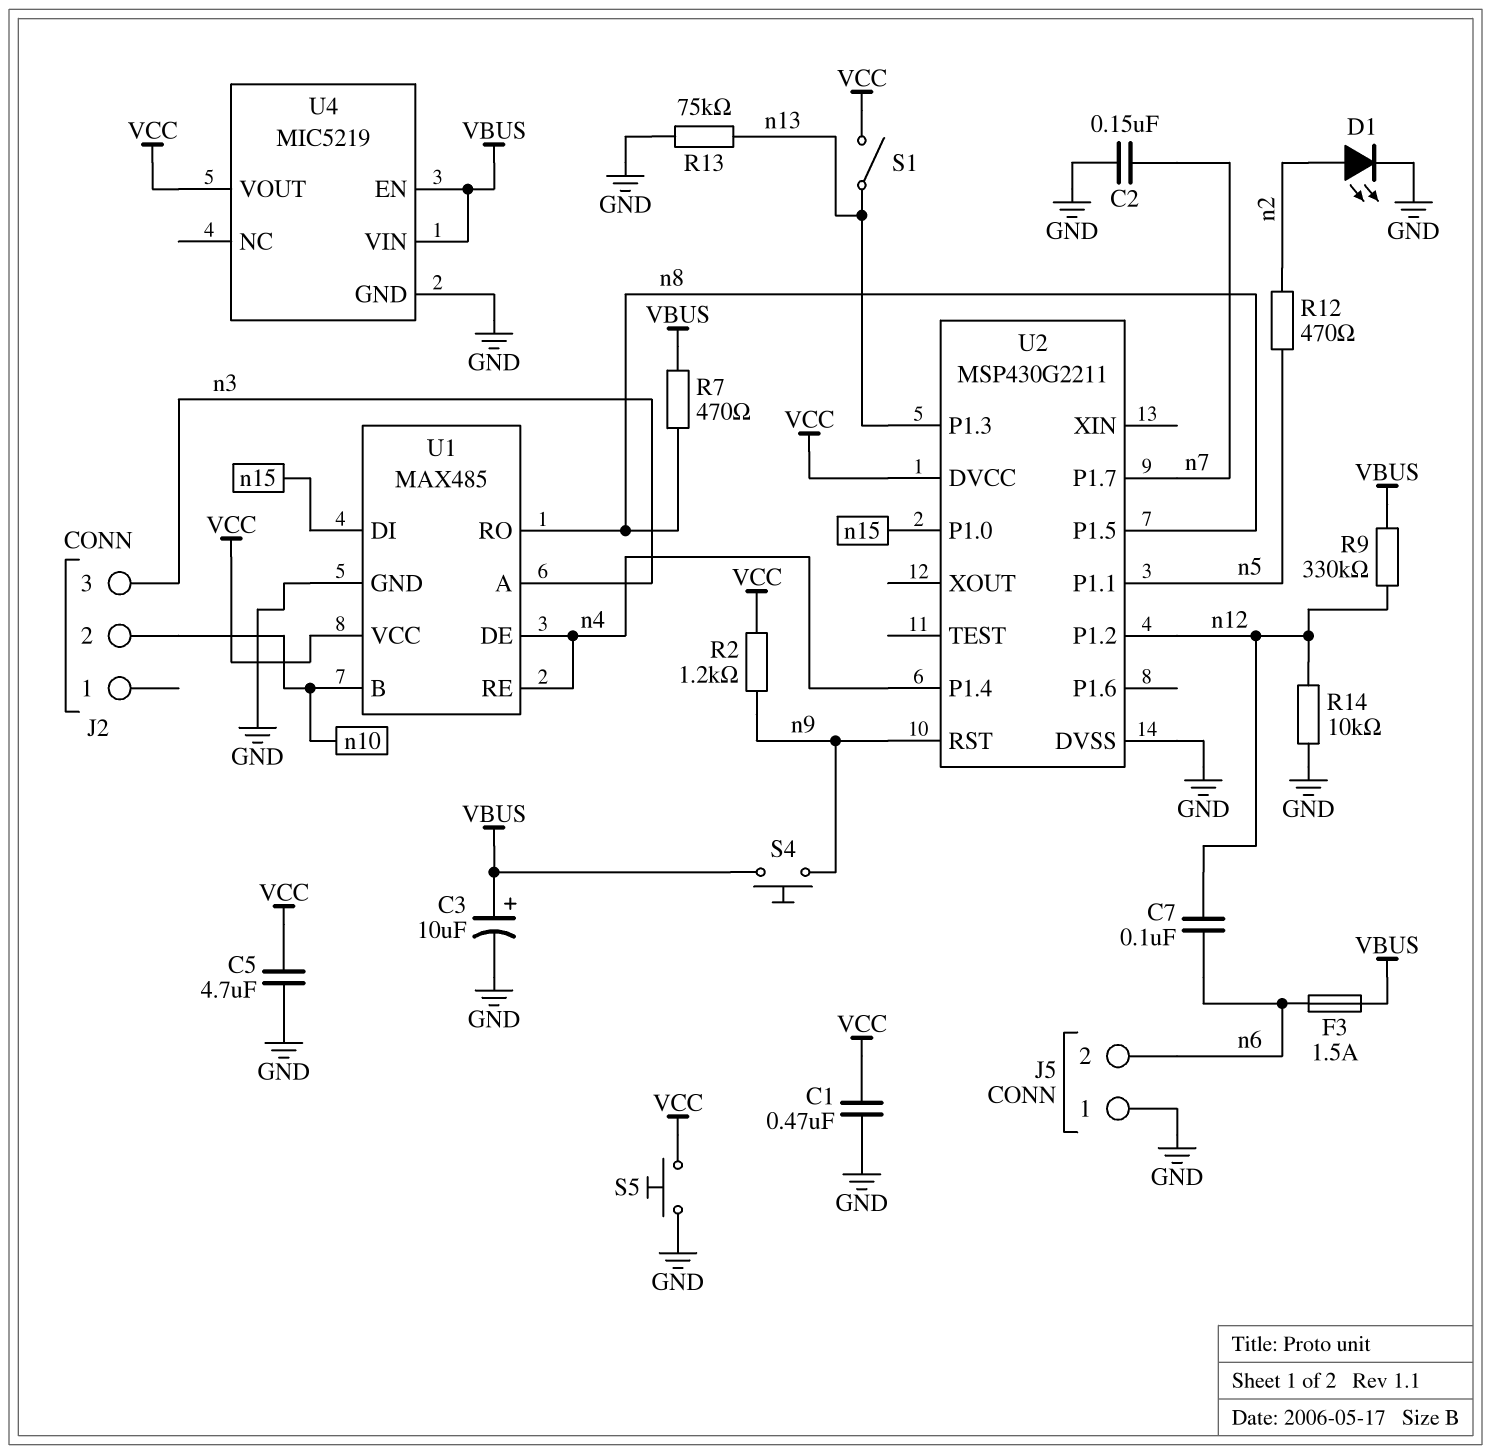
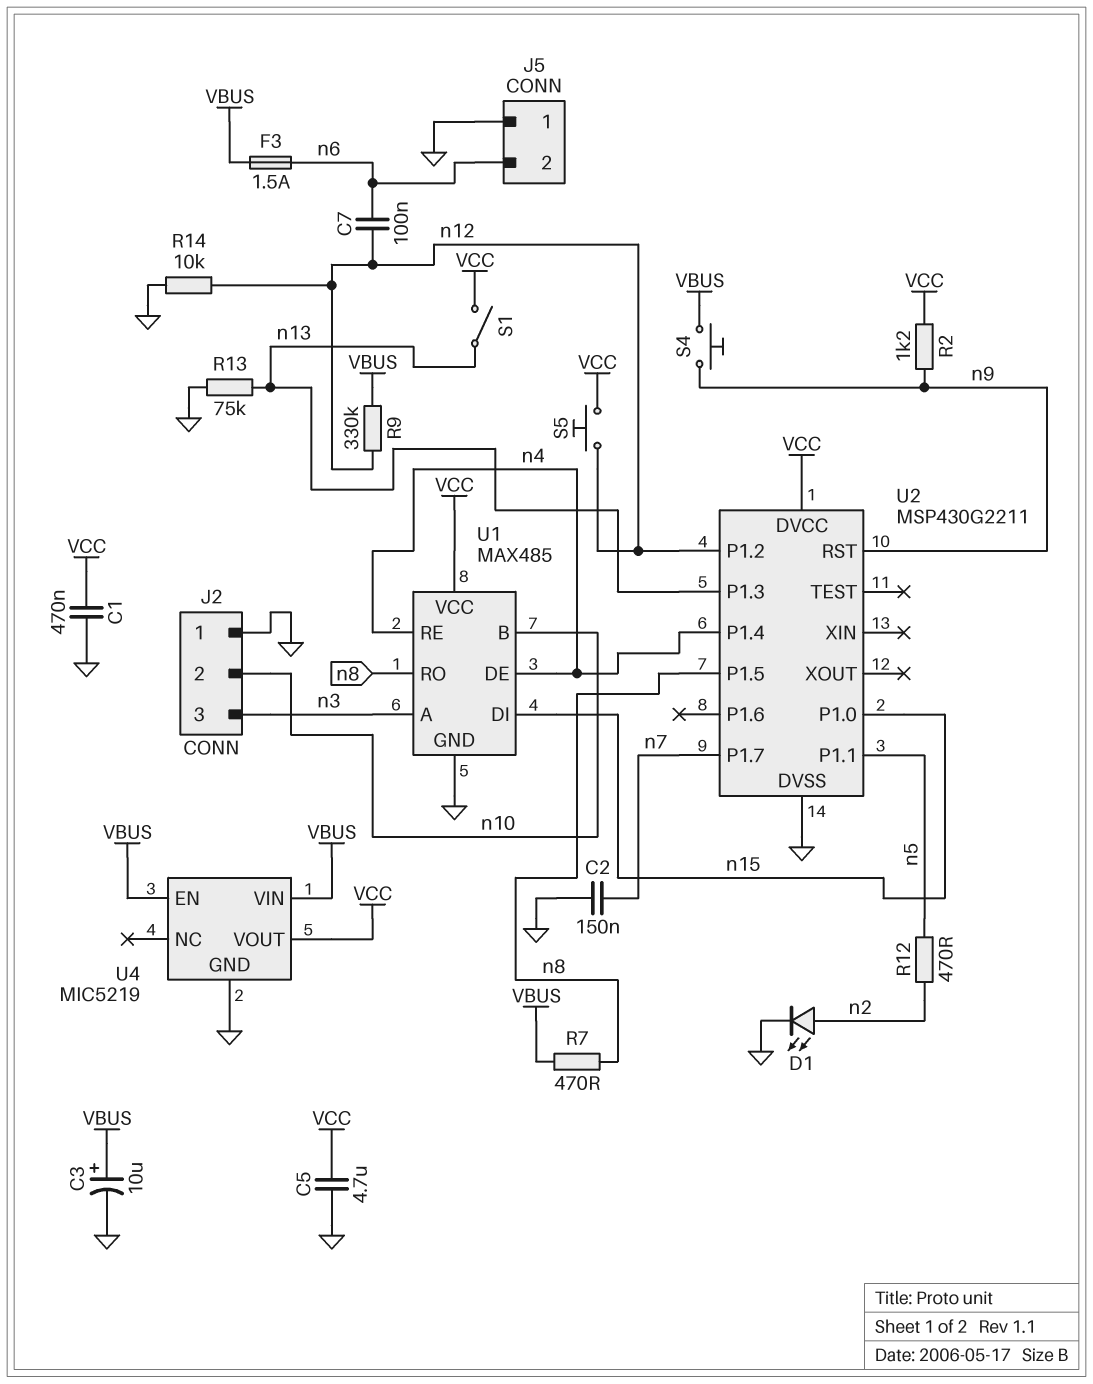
J2 pin 1: none -> GND
S5: button (GND, VCC) -> button (VCC, n12)

